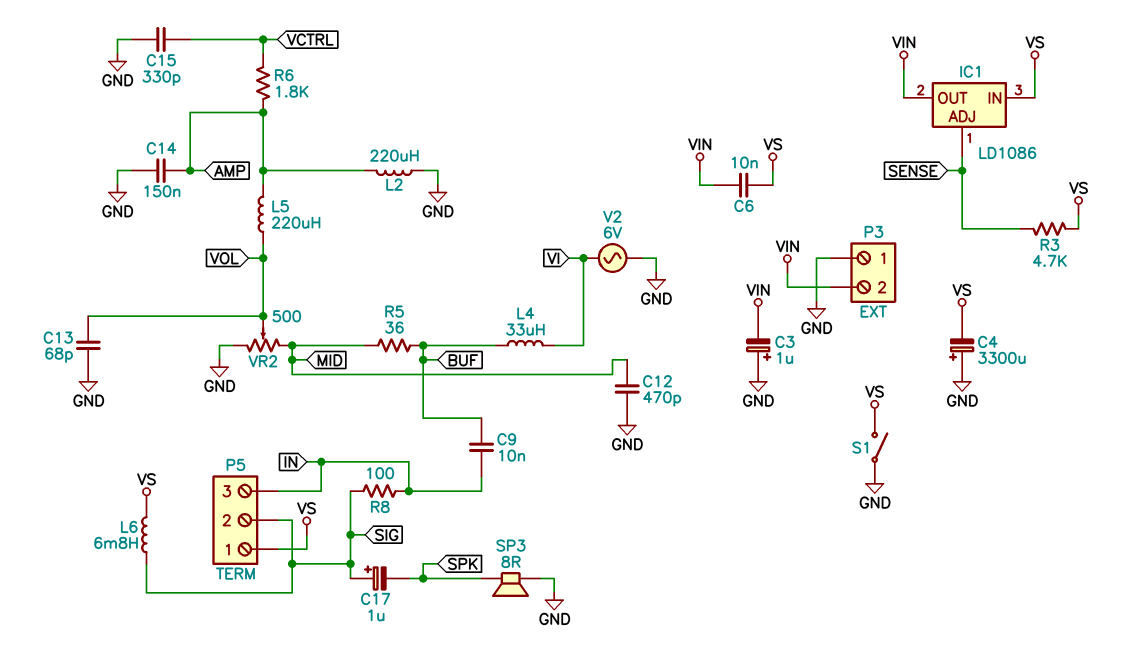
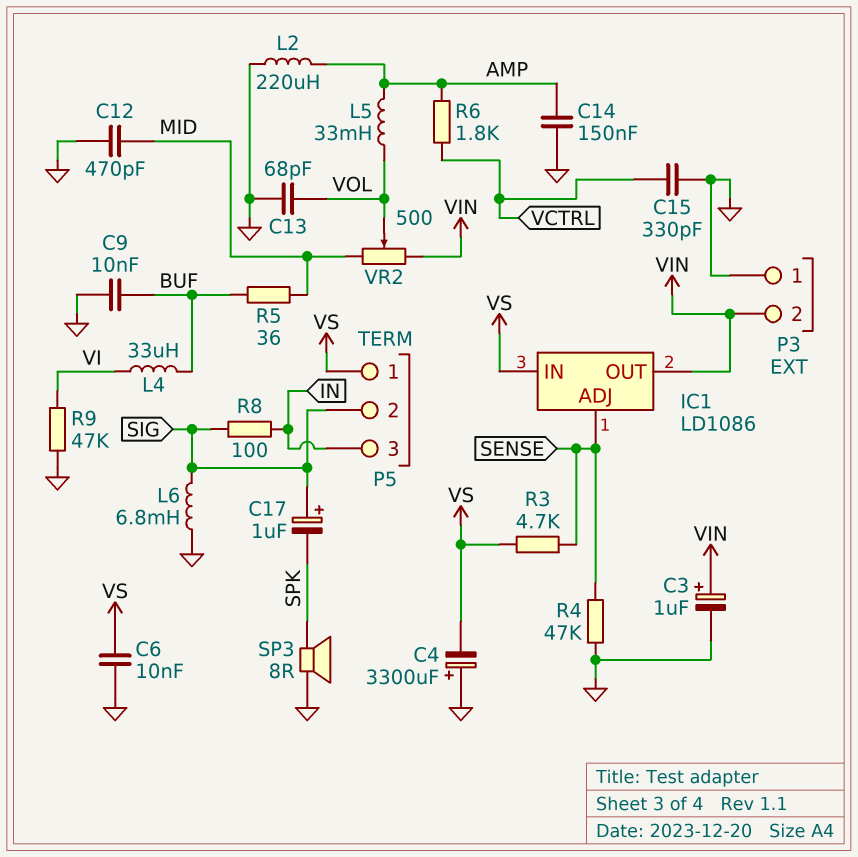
C3: 1uF (plus GND, minus VIN) -> 1uF (plus VIN, minus GND)
C6: 10nF (VIN, VS) -> 10nF (GND, VS)
C9: 10nF (BUF, IN) -> 10nF (BUF, GND)
L5: 220uH (AMP, VOL) -> 33mH (AMP, VOL)
L6: 6.8mH (SIG, VS) -> 6.8mH (GND, SIG)
R4: none -> 47k (GND, SENSE)
R9: none -> 47k (GND, VI)
S1: switch (GND, VS) -> none
V2: AC 6V (GND, VI) -> none
VR2: 500 (GND, MID, wiper VOL) -> 500 (MID, VIN, wiper VOL)

